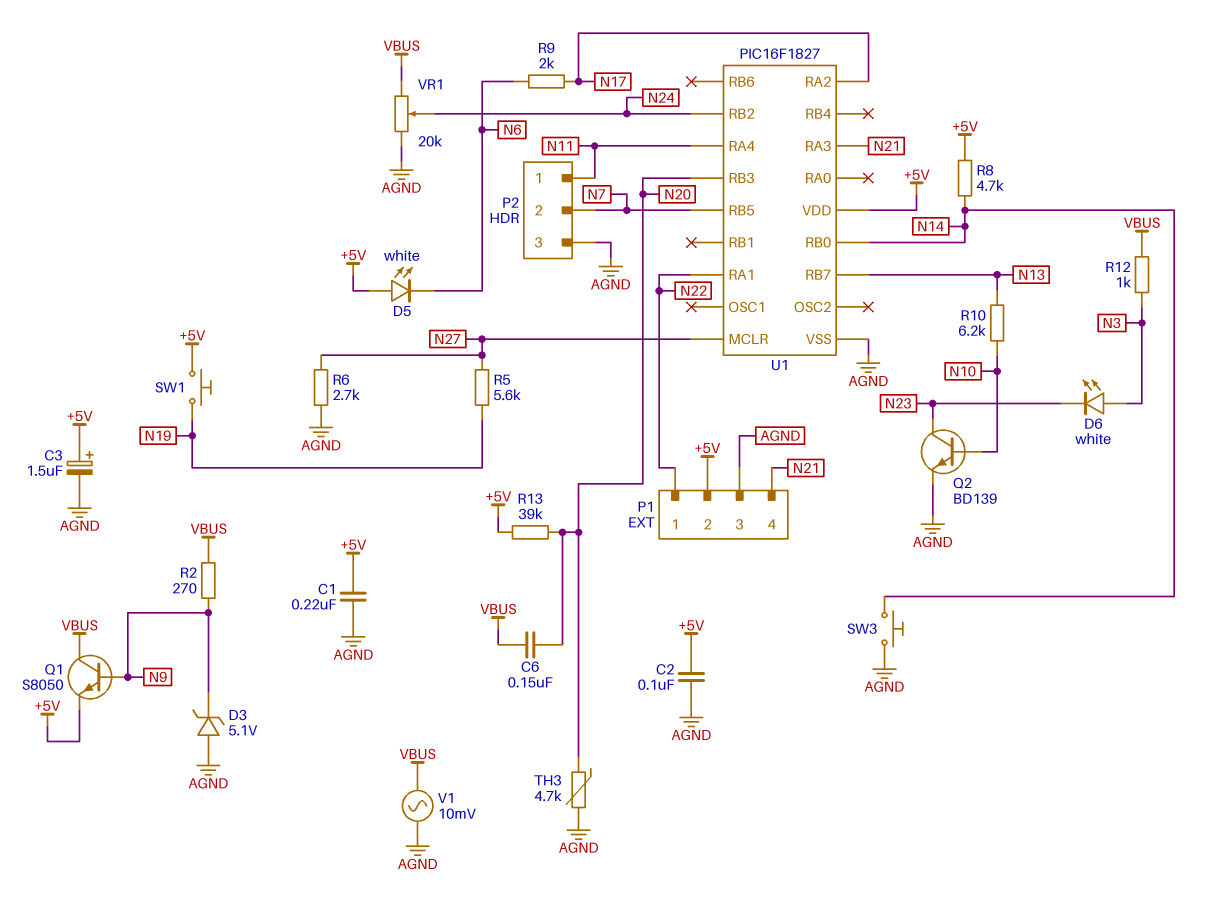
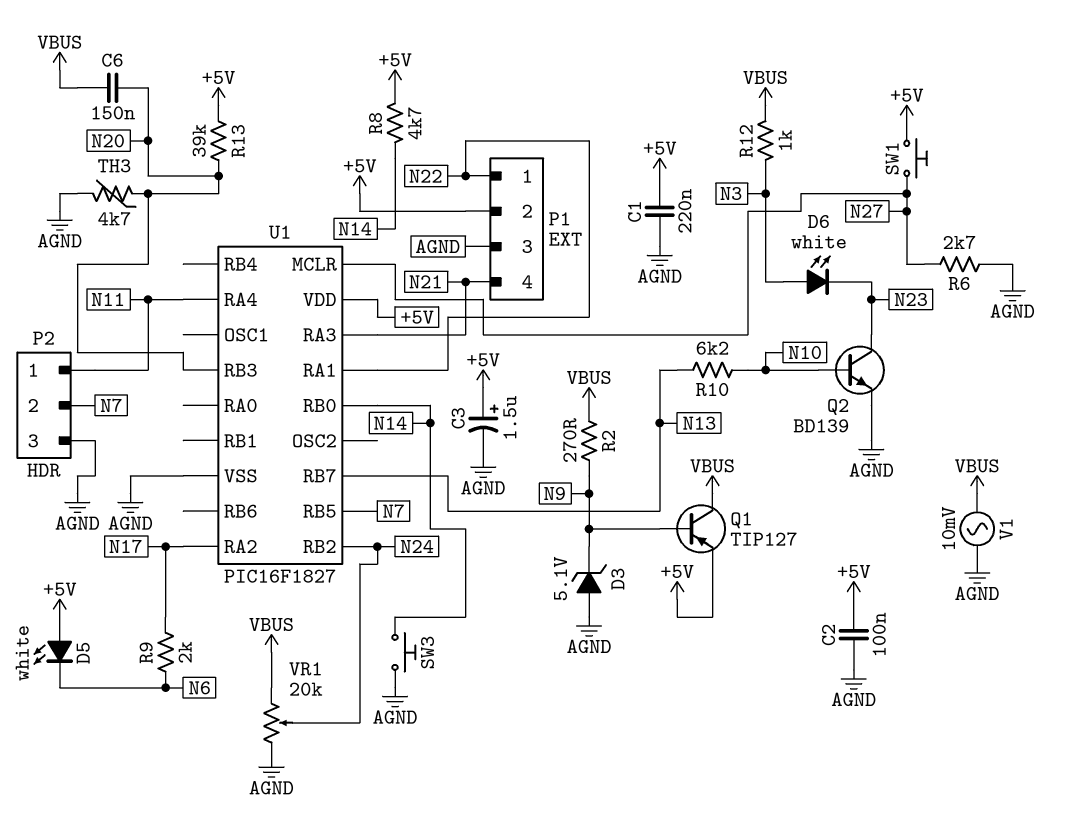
Q1: NPN S8050 (B N9, C VBUS, E +5V) -> PNP TIP127 (B N9, C VBUS, E +5V)
R5: 5.6k (N19, N27) -> none
SW1: button (+5V, N19) -> button (+5V, N27)

